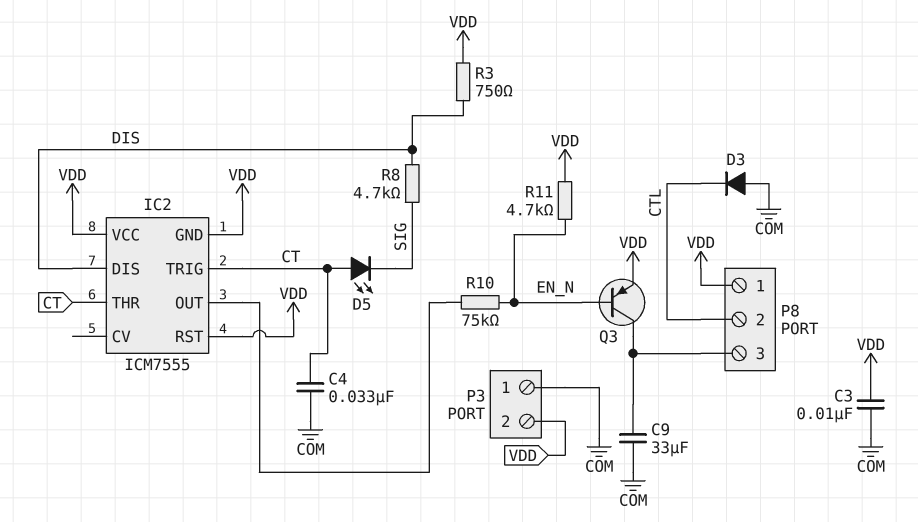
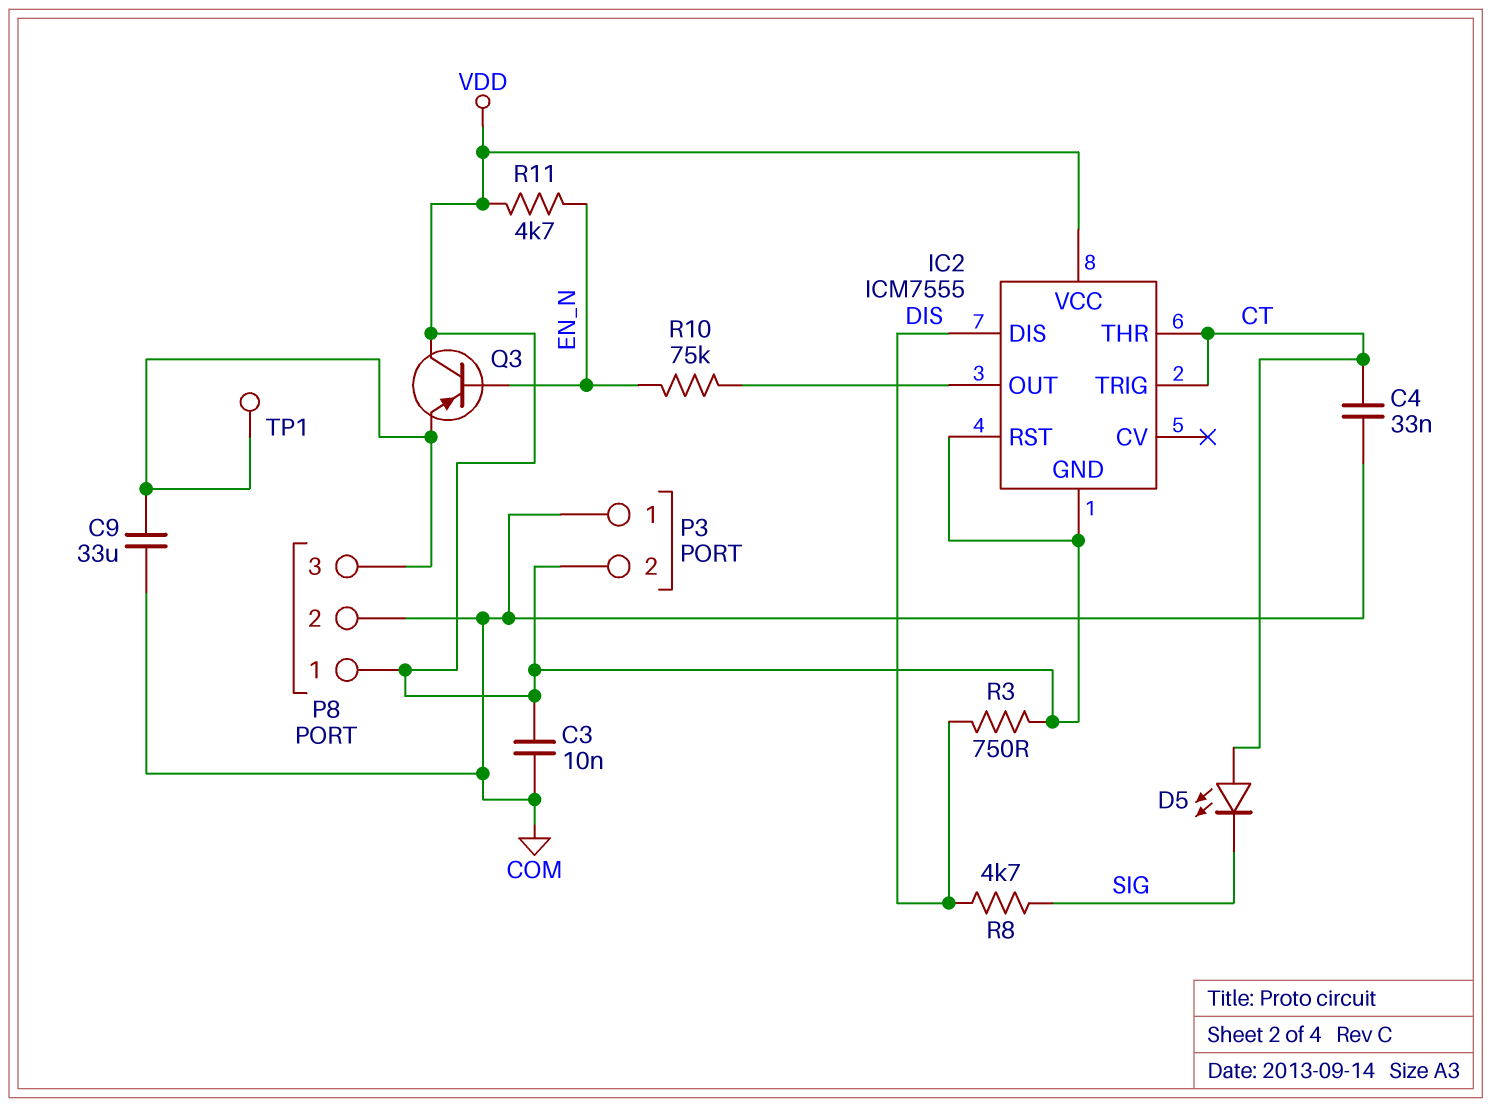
D3: diode (A COM, K CTL) -> none
P8 pin 2: CTL -> COM
Q3: PNP (B EN_N, C P8/3, E VDD) -> PNP (B EN_N, C VDD, E P8/3)
TP1: none -> test point (P8/3)

